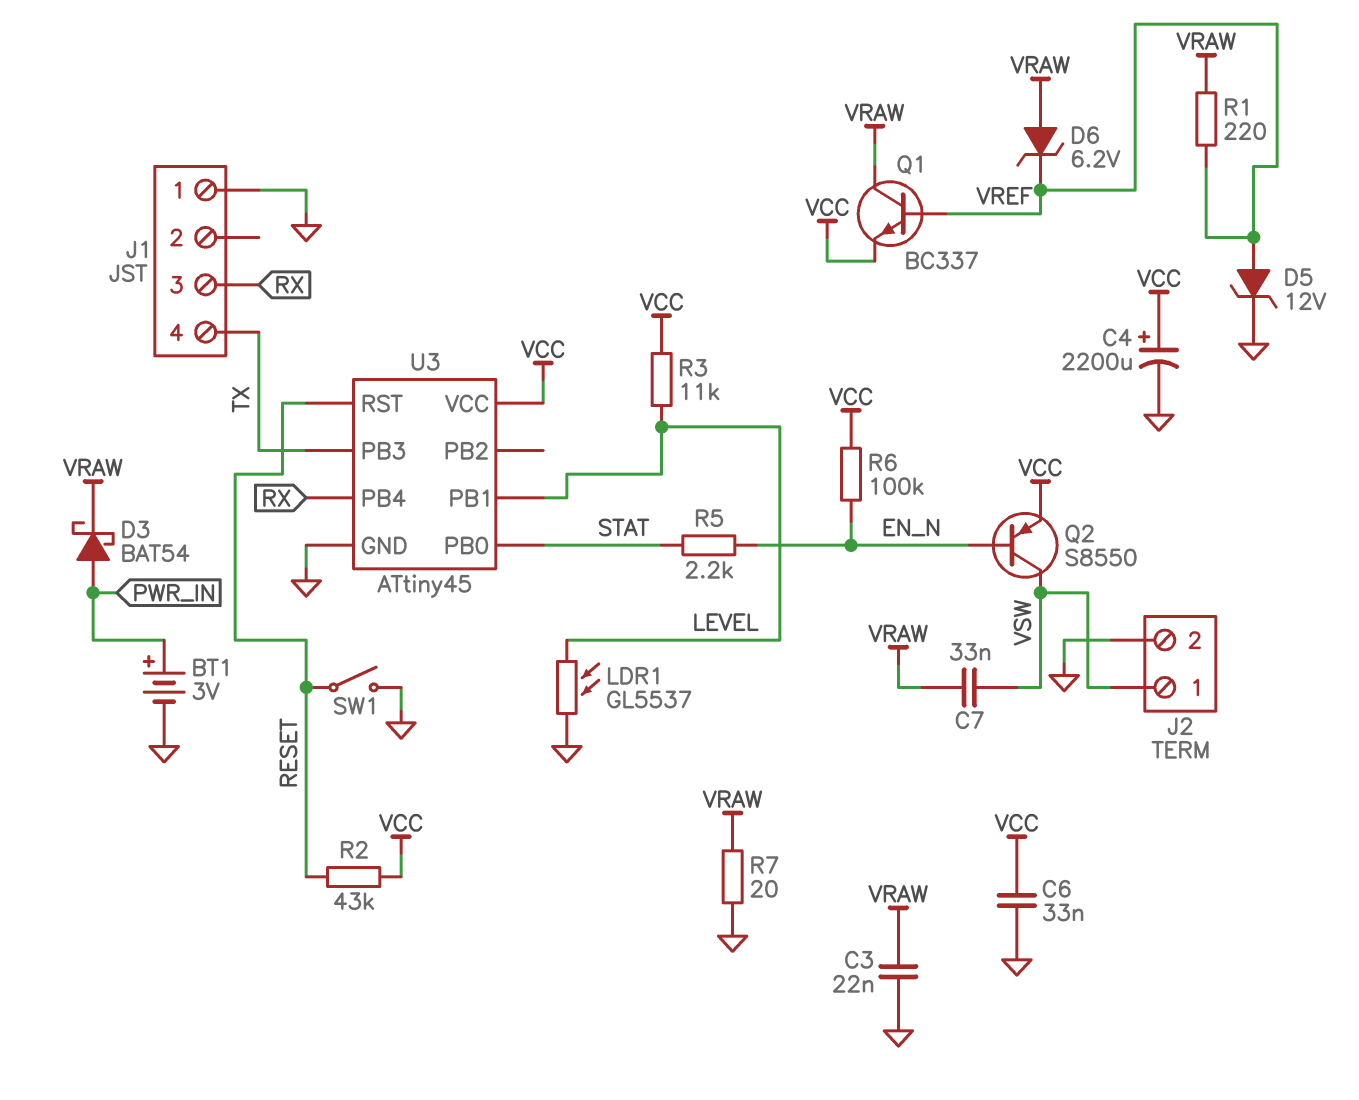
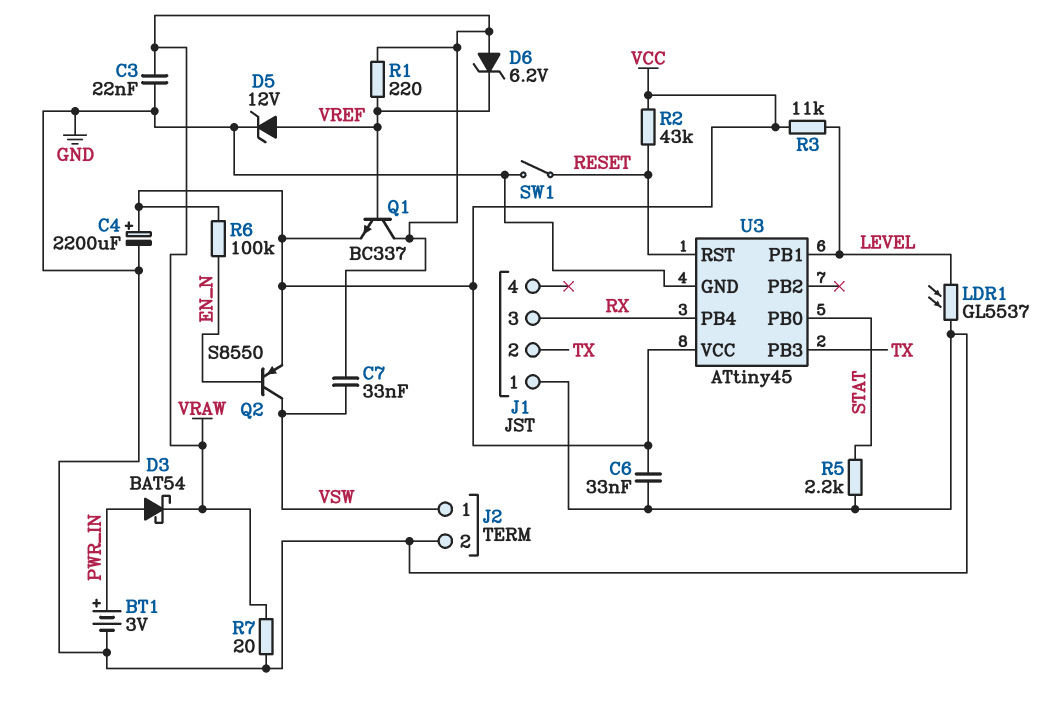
J1 pin 2: none -> TX
J1 pin 4: TX -> none
R5: 2.2k (EN_N, STAT) -> 2.2k (GND, STAT)

